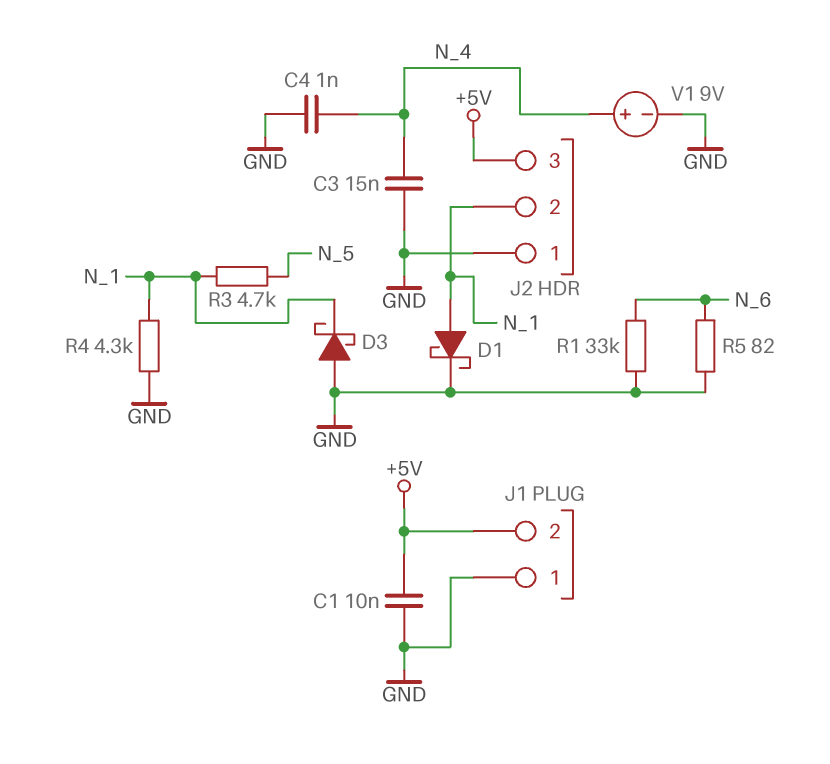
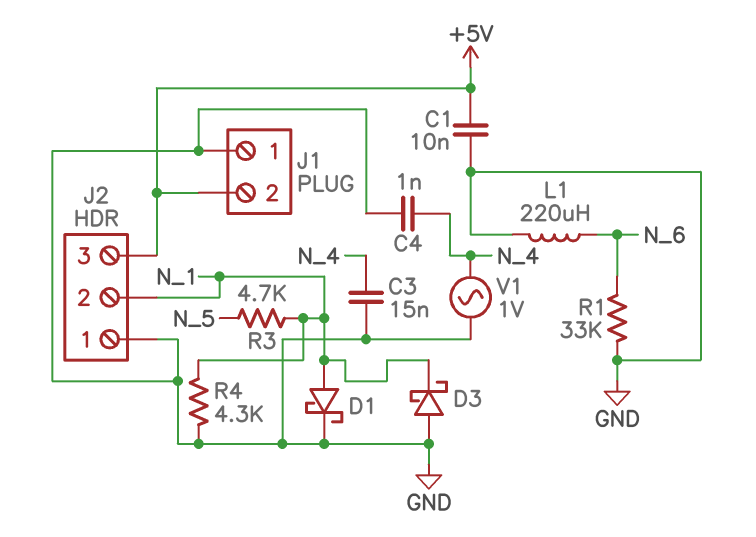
L1: none -> 220uH (GND, N_6)
R5: 82 (GND, N_6) -> none
V1: 9V (plus N_4, minus GND) -> AC 1V (GND, N_4)

